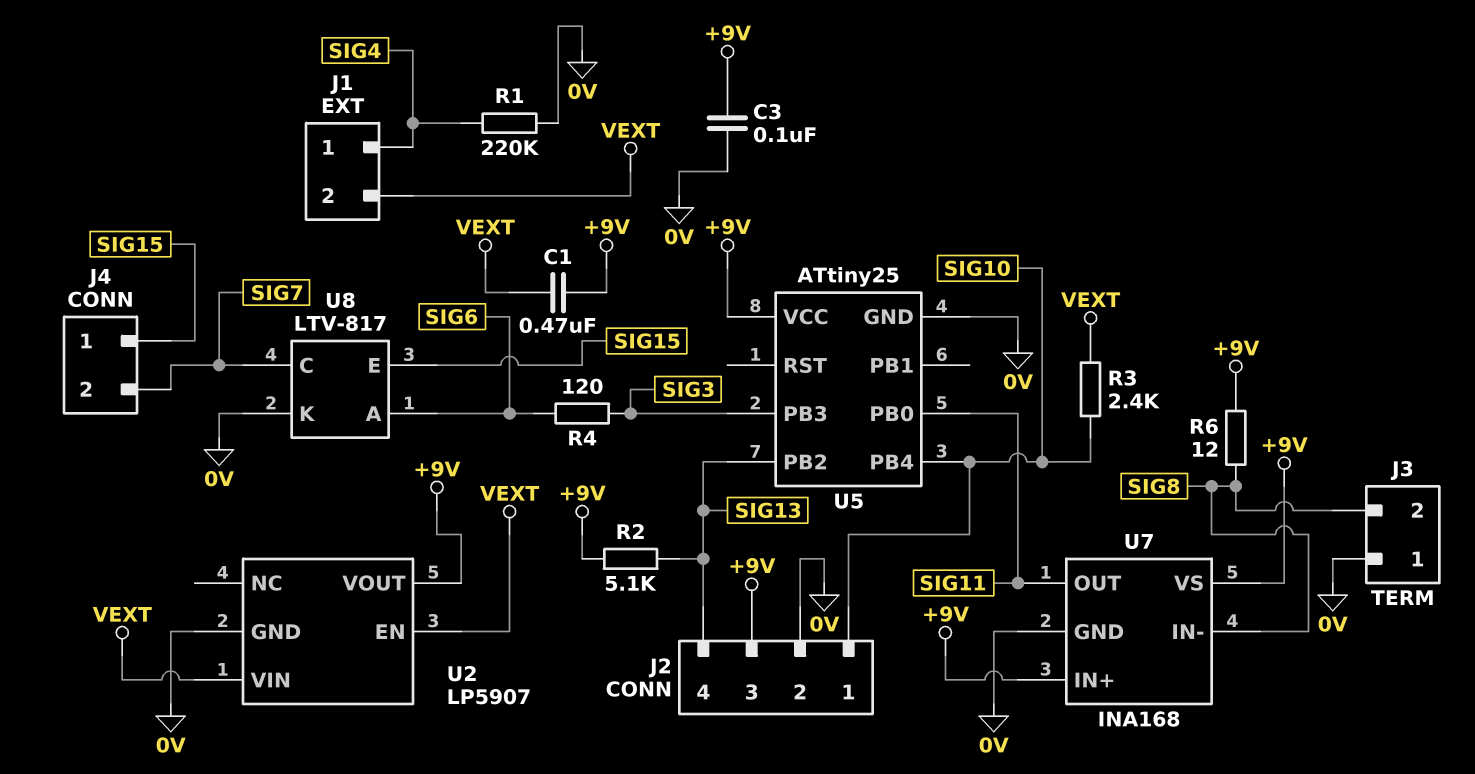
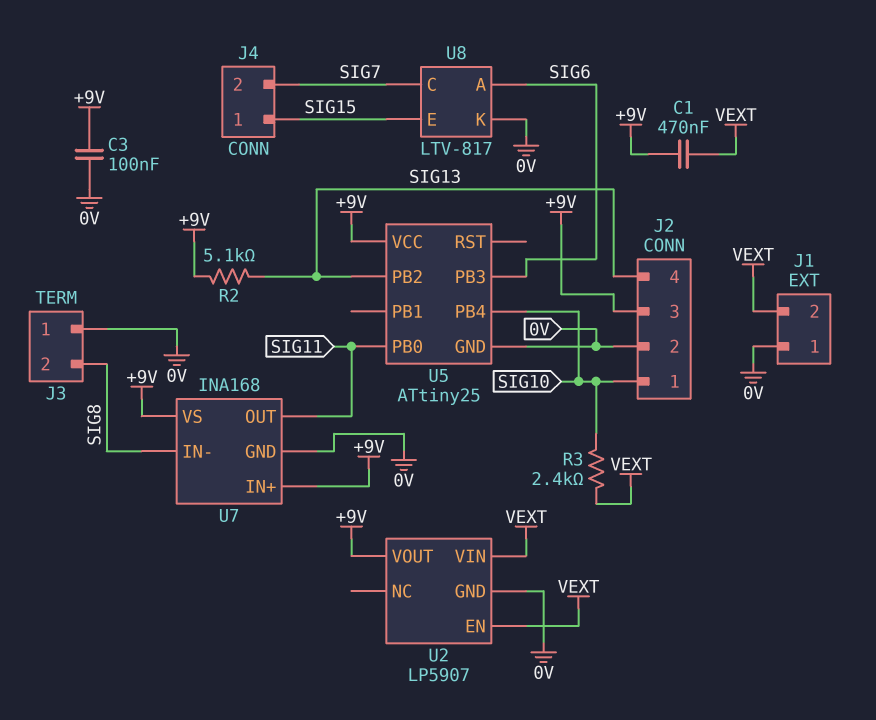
J1 pin 1: SIG4 -> 0V
R1: 220k (0V, SIG4) -> none
R4: 120 (SIG3, SIG6) -> none
R6: 12 (+9V, SIG8) -> none
U5 pin PB3: SIG3 -> SIG6

